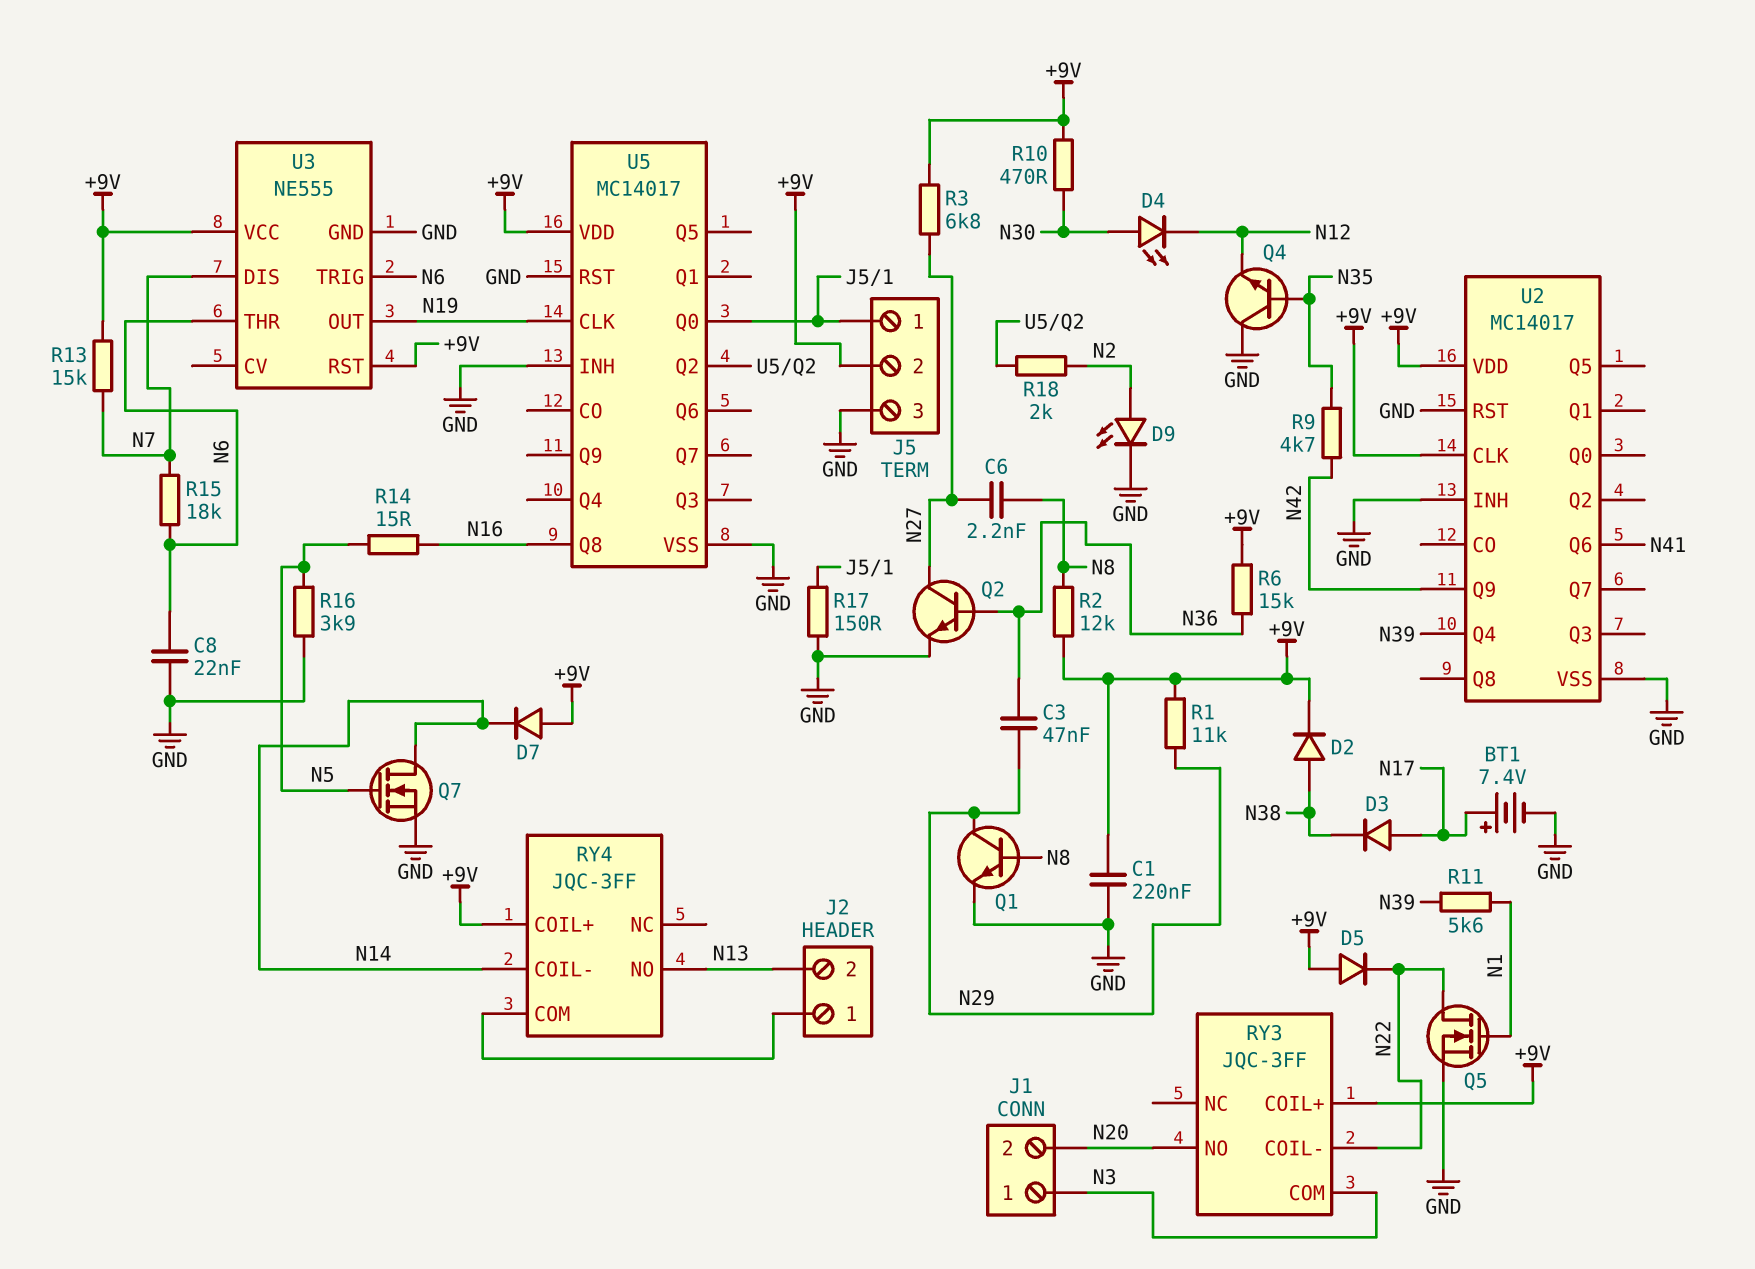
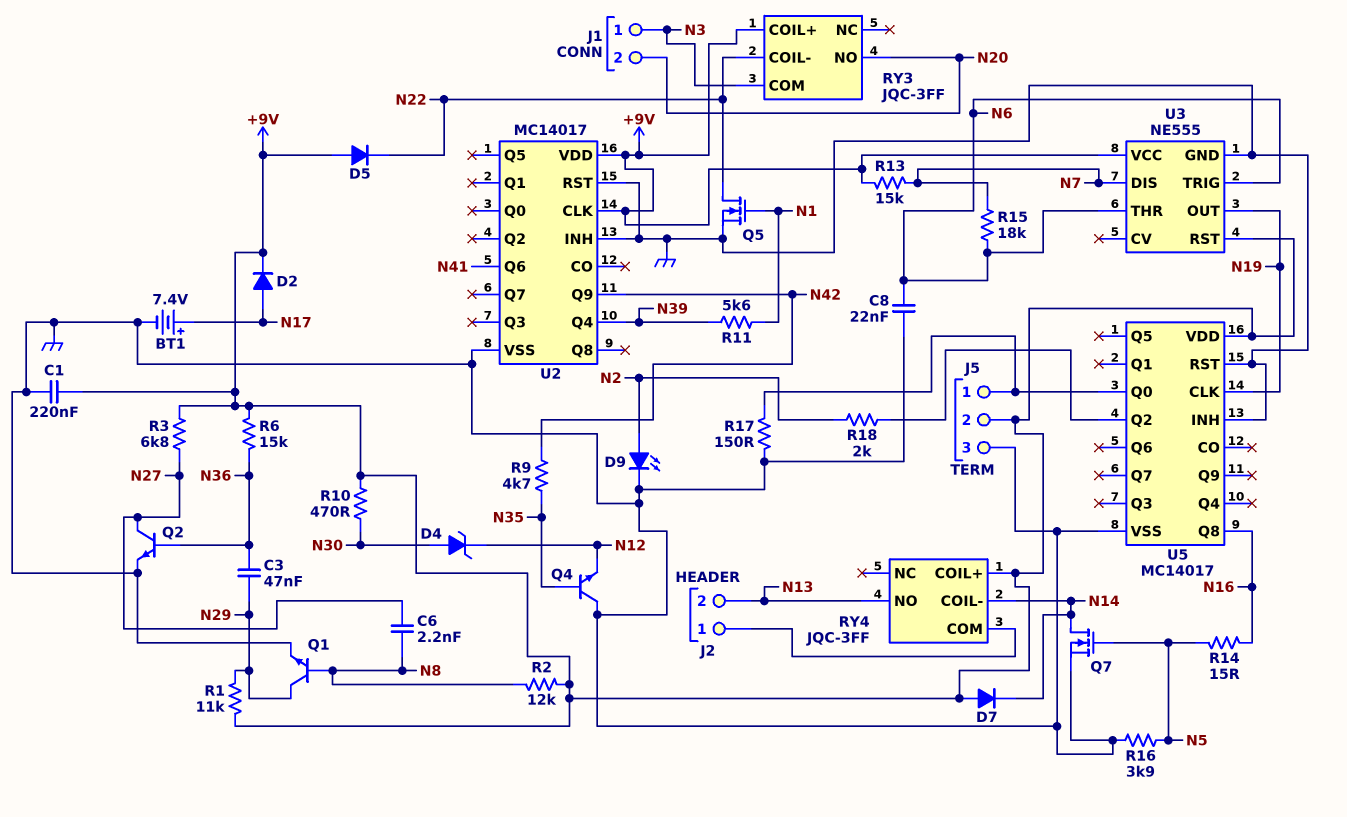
D2: diode (A N38, K +9V) -> diode (A N17, K +9V)
D3: diode (A N17, K N38) -> none
D4: LED (A N30, K N12) -> zener (A N30, K N12)

